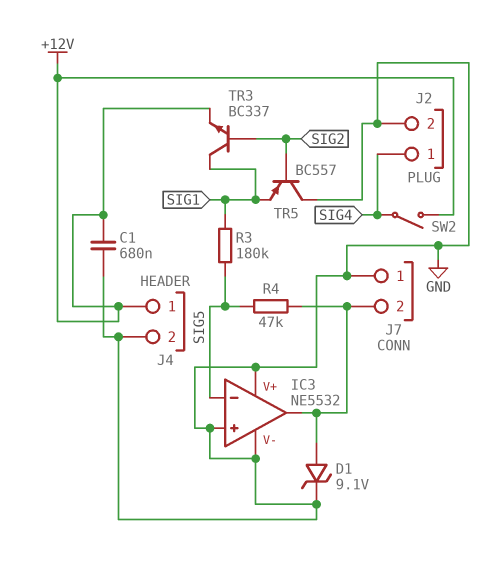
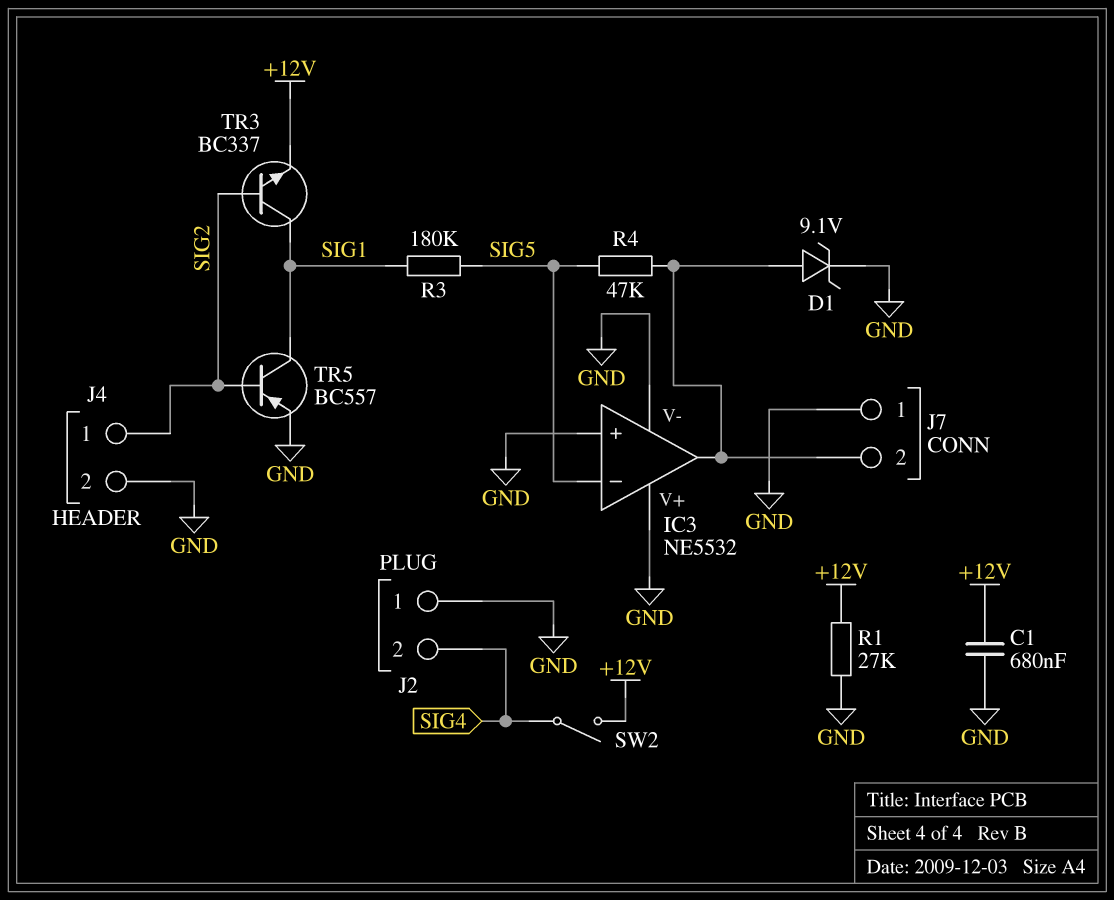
J2 pin 1: SIG4 -> GND
J2 pin 2: GND -> SIG4
J4 pin 1: +12V -> SIG2
R1: none -> 27k (+12V, GND)
TR5: PNP BC557 (B SIG2, C GND, E SIG1) -> PNP BC557 (B SIG2, C SIG1, E GND)

